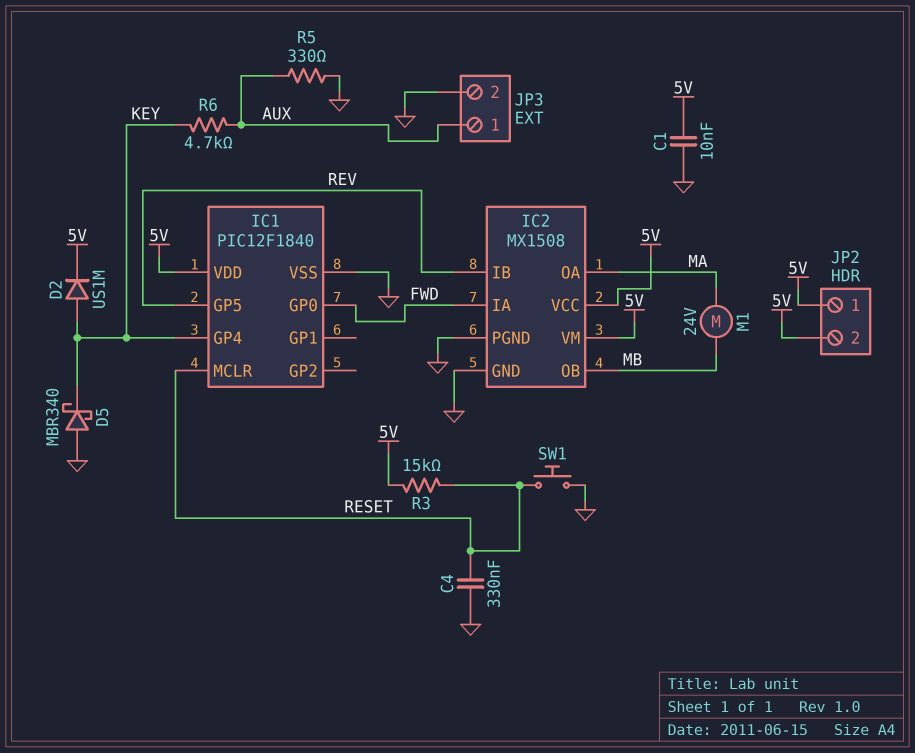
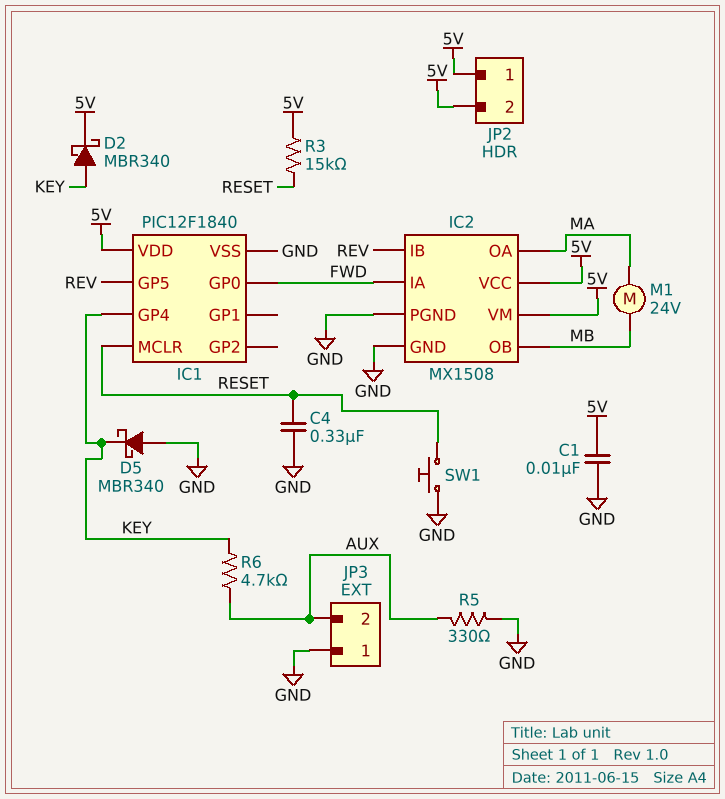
D2: diode US1M (A KEY, K 5V) -> schottky MBR340 (A KEY, K 5V)
JP3 pin 1: AUX -> GND
JP3 pin 2: GND -> AUX

